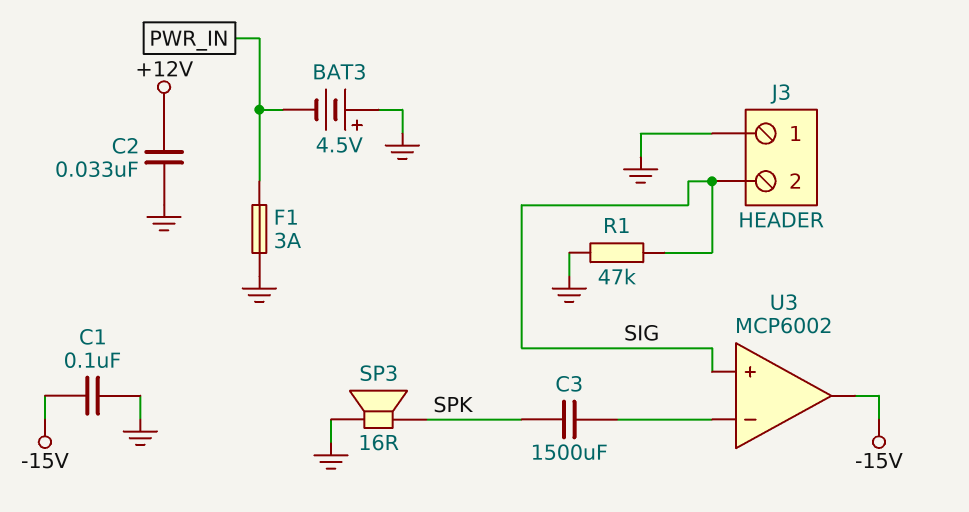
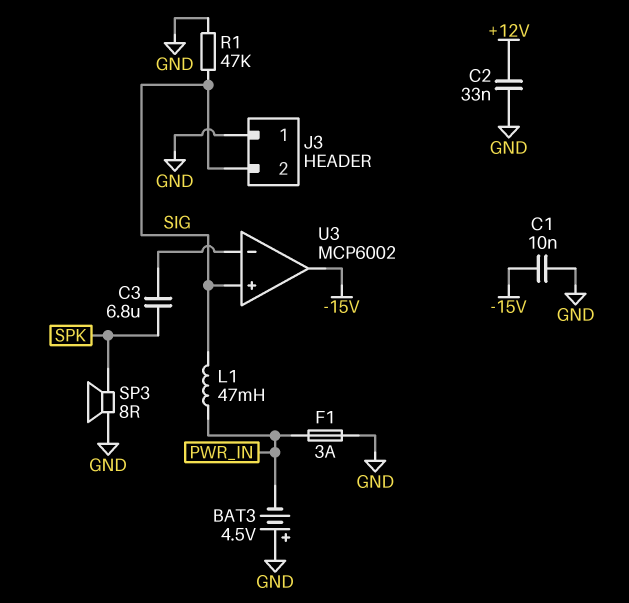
C1: 100nF (-15V, GND) -> 10nF (-15V, GND)
C3: 1500uF (SPK, U3/in-) -> 6.8uF (SPK, U3/in-)
L1: none -> 47mH (PWR_IN, SIG)
SP3: speaker 16R (GND, SPK) -> speaker 8R (GND, SPK)

